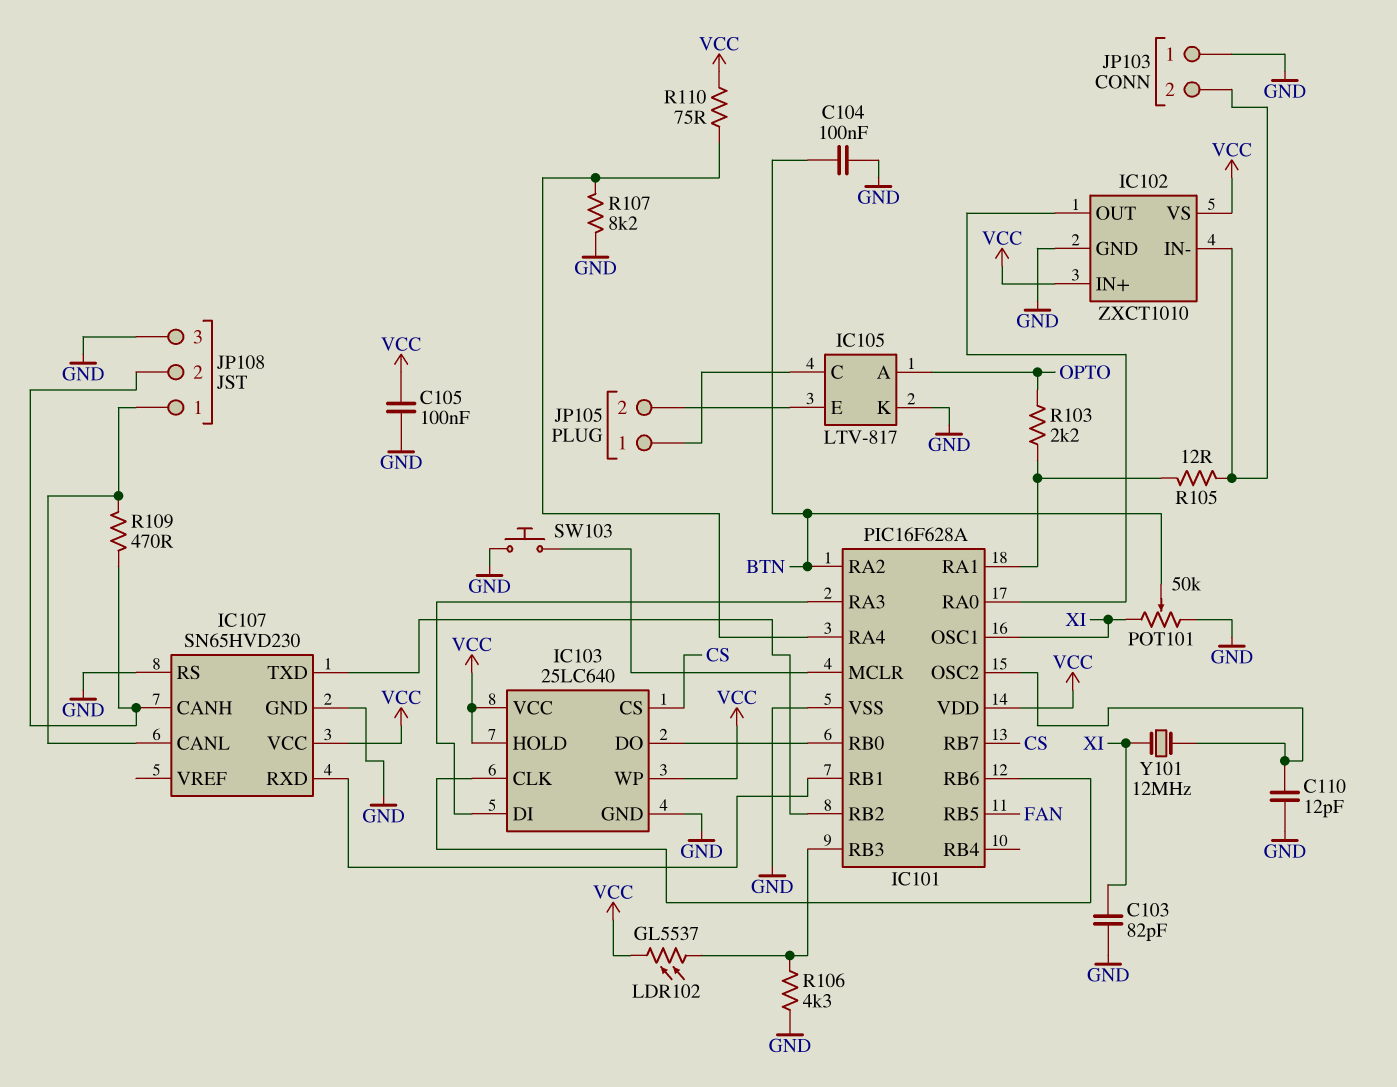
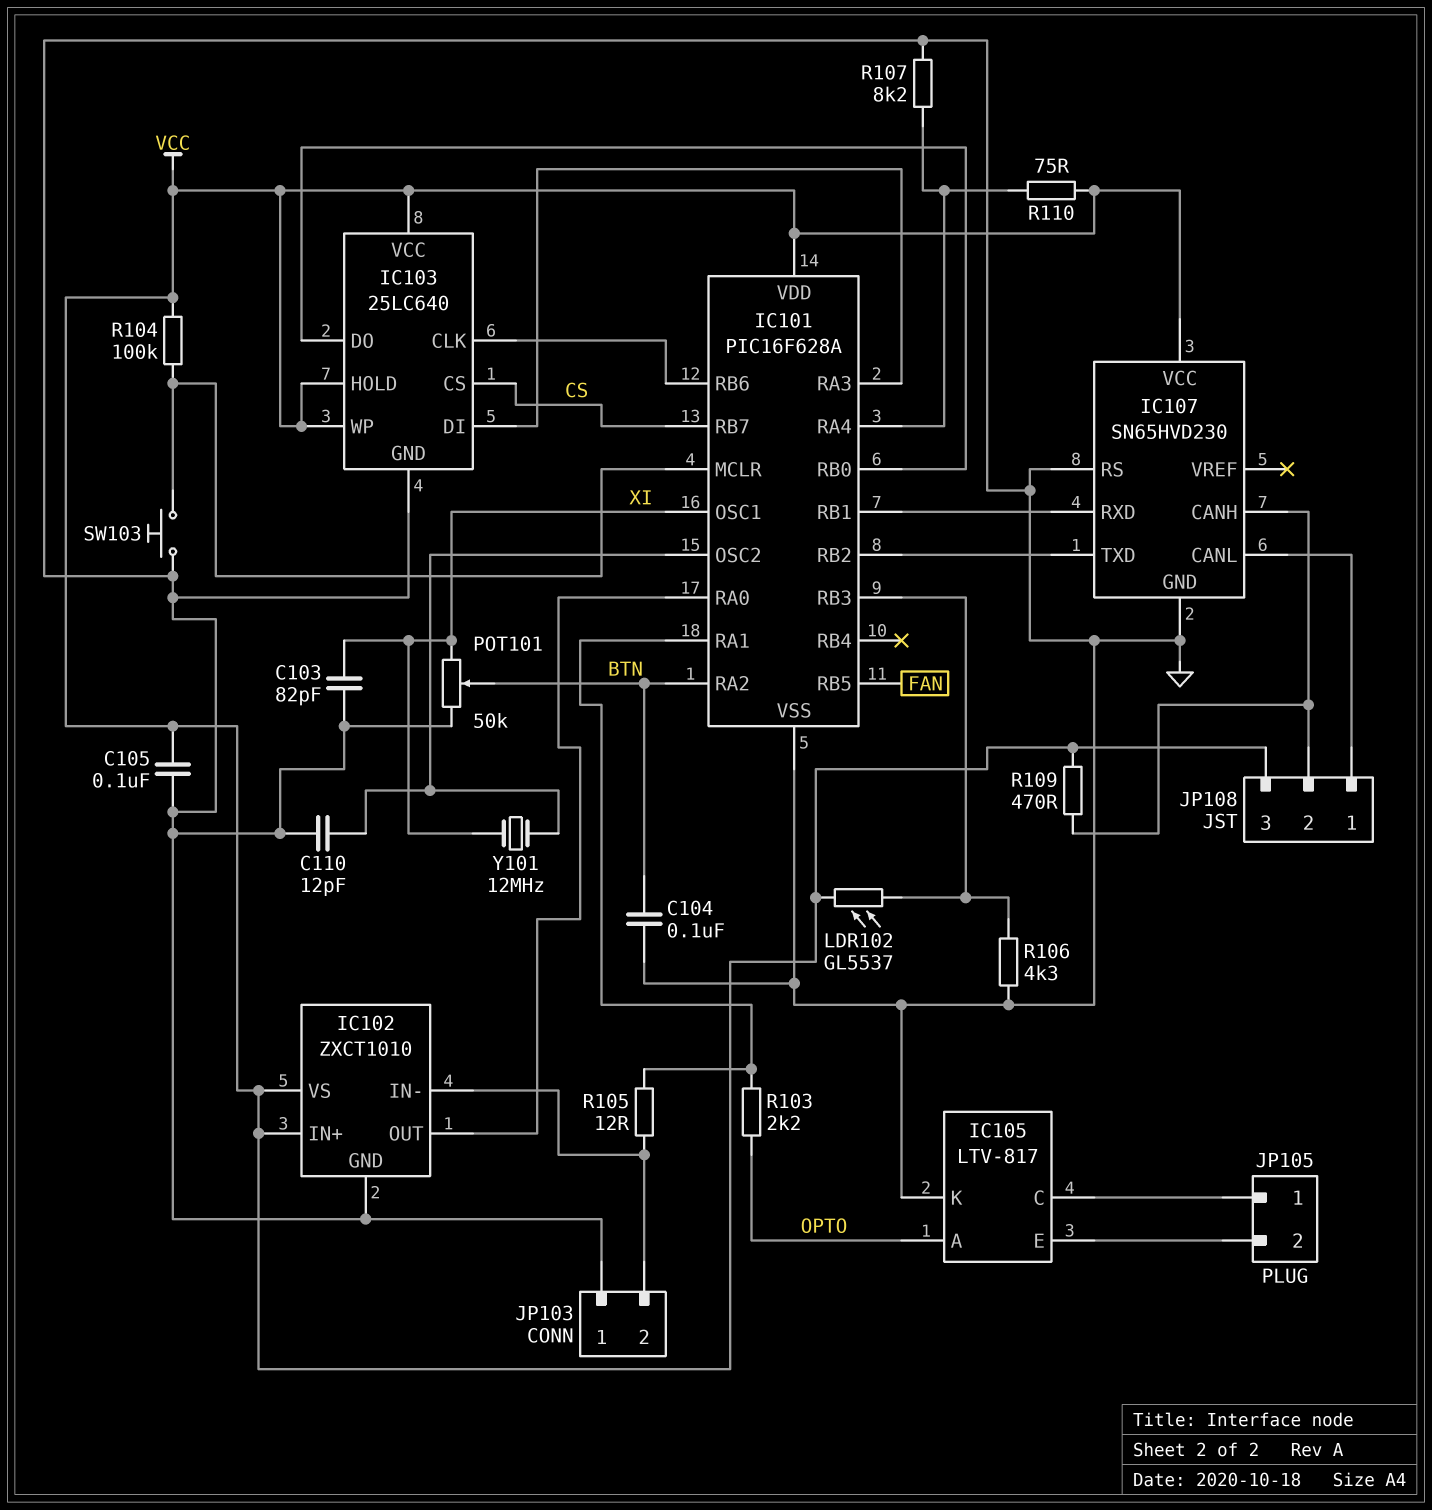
JP108 pin 3: GND -> VCC
R104: none -> 100k (IC101/MCLR, VCC)
R109: 470 (IC107/CANH, IC107/CANL) -> 470 (IC107/CANH, VCC)

